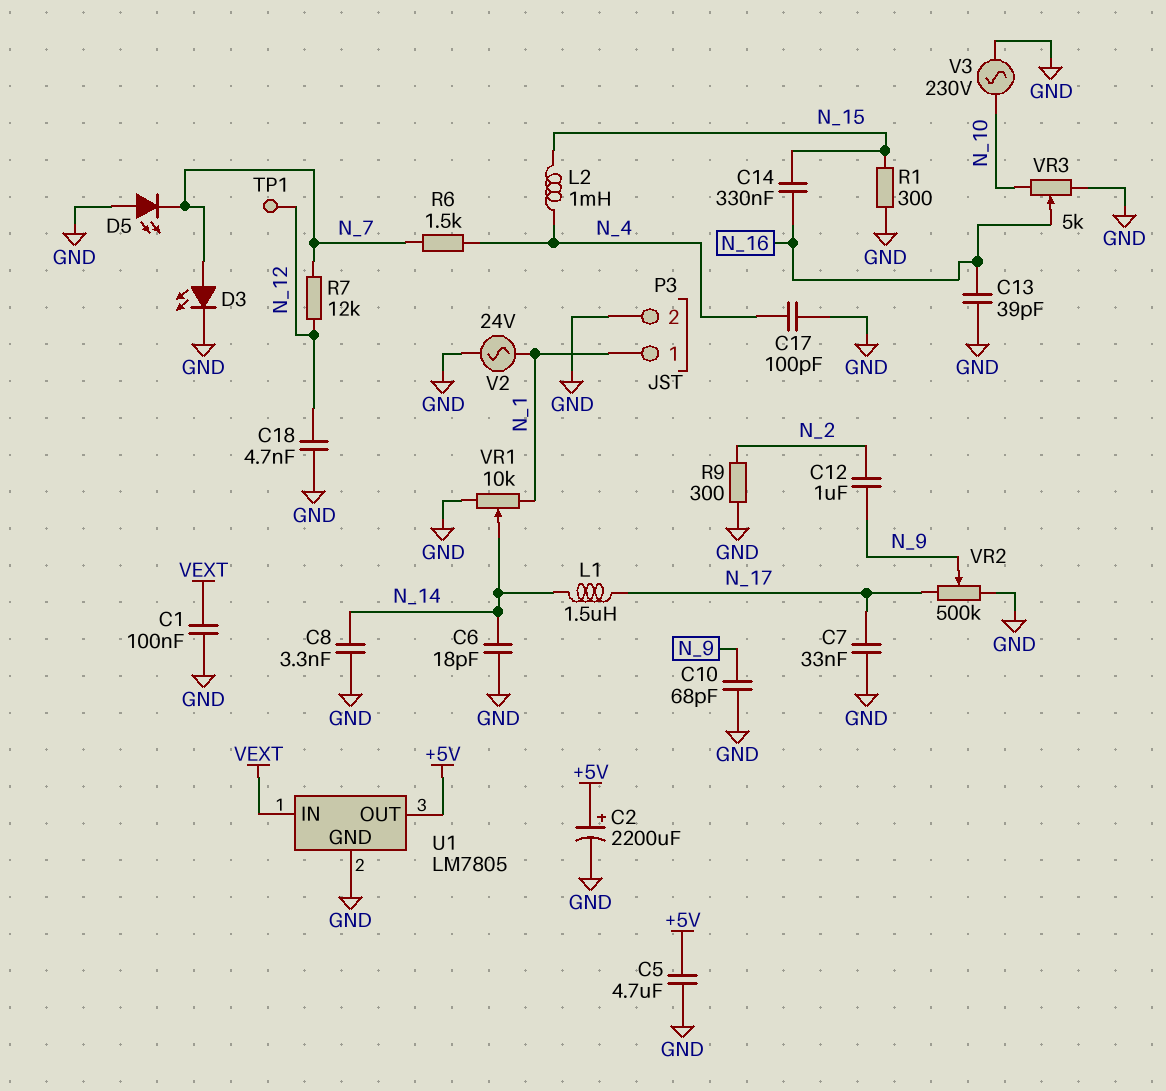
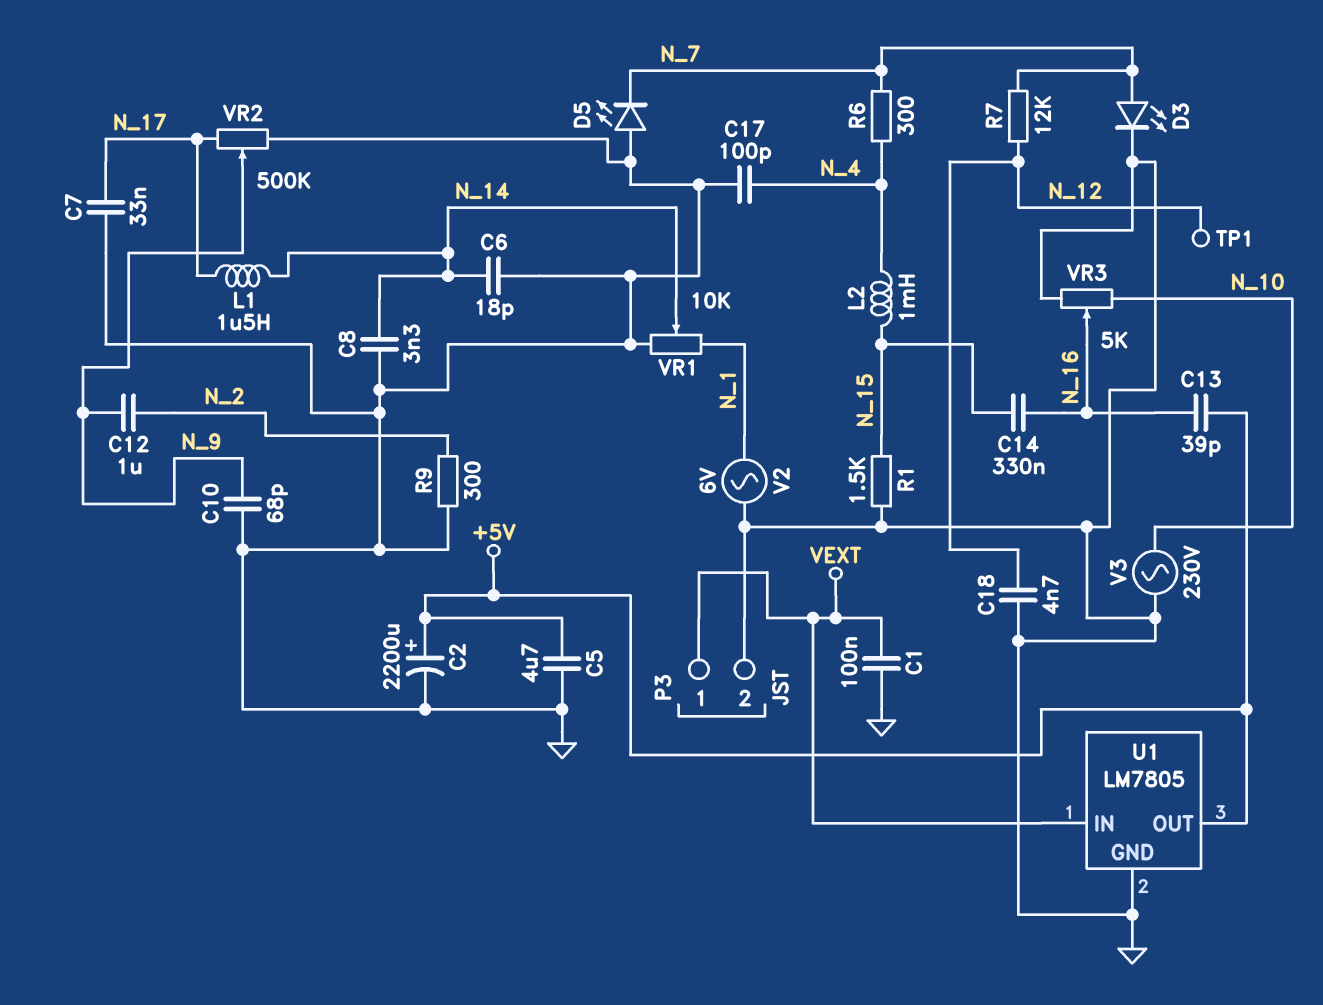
C13: 39pF (GND, N_16) -> 39pF (+5V, N_16)
P3 pin 1: N_1 -> VEXT
R1: 300 (GND, N_15) -> 1.5k (GND, N_15)
R6: 1.5k (N_4, N_7) -> 300 (N_4, N_7)
V2: AC 24V (GND, N_1) -> AC 6V (GND, N_1)

